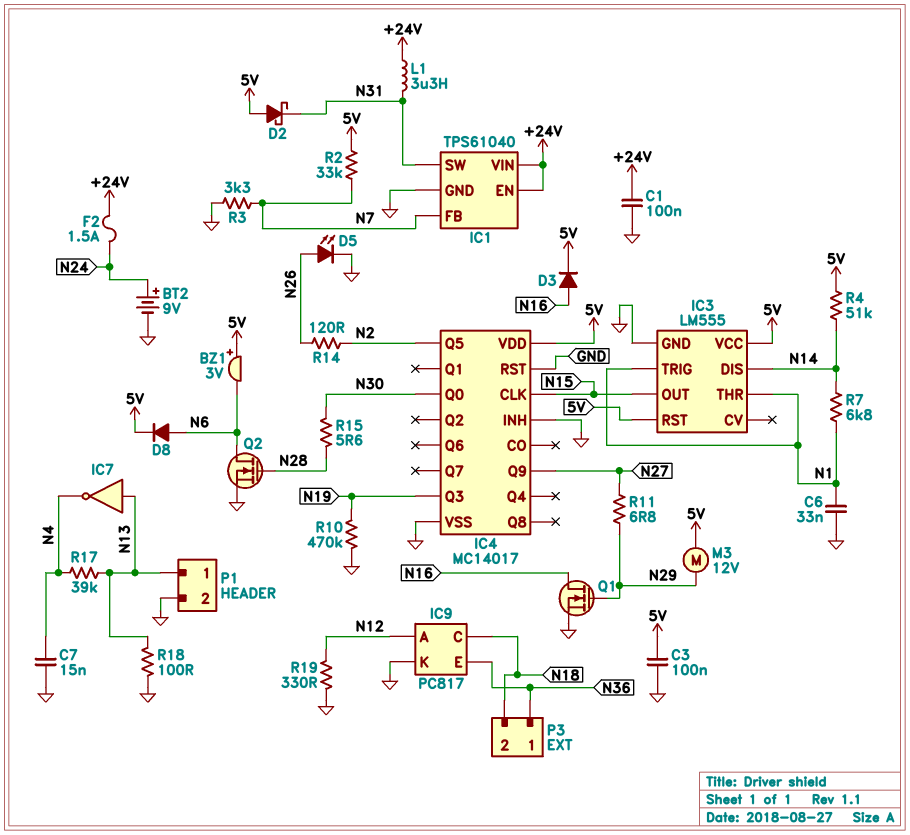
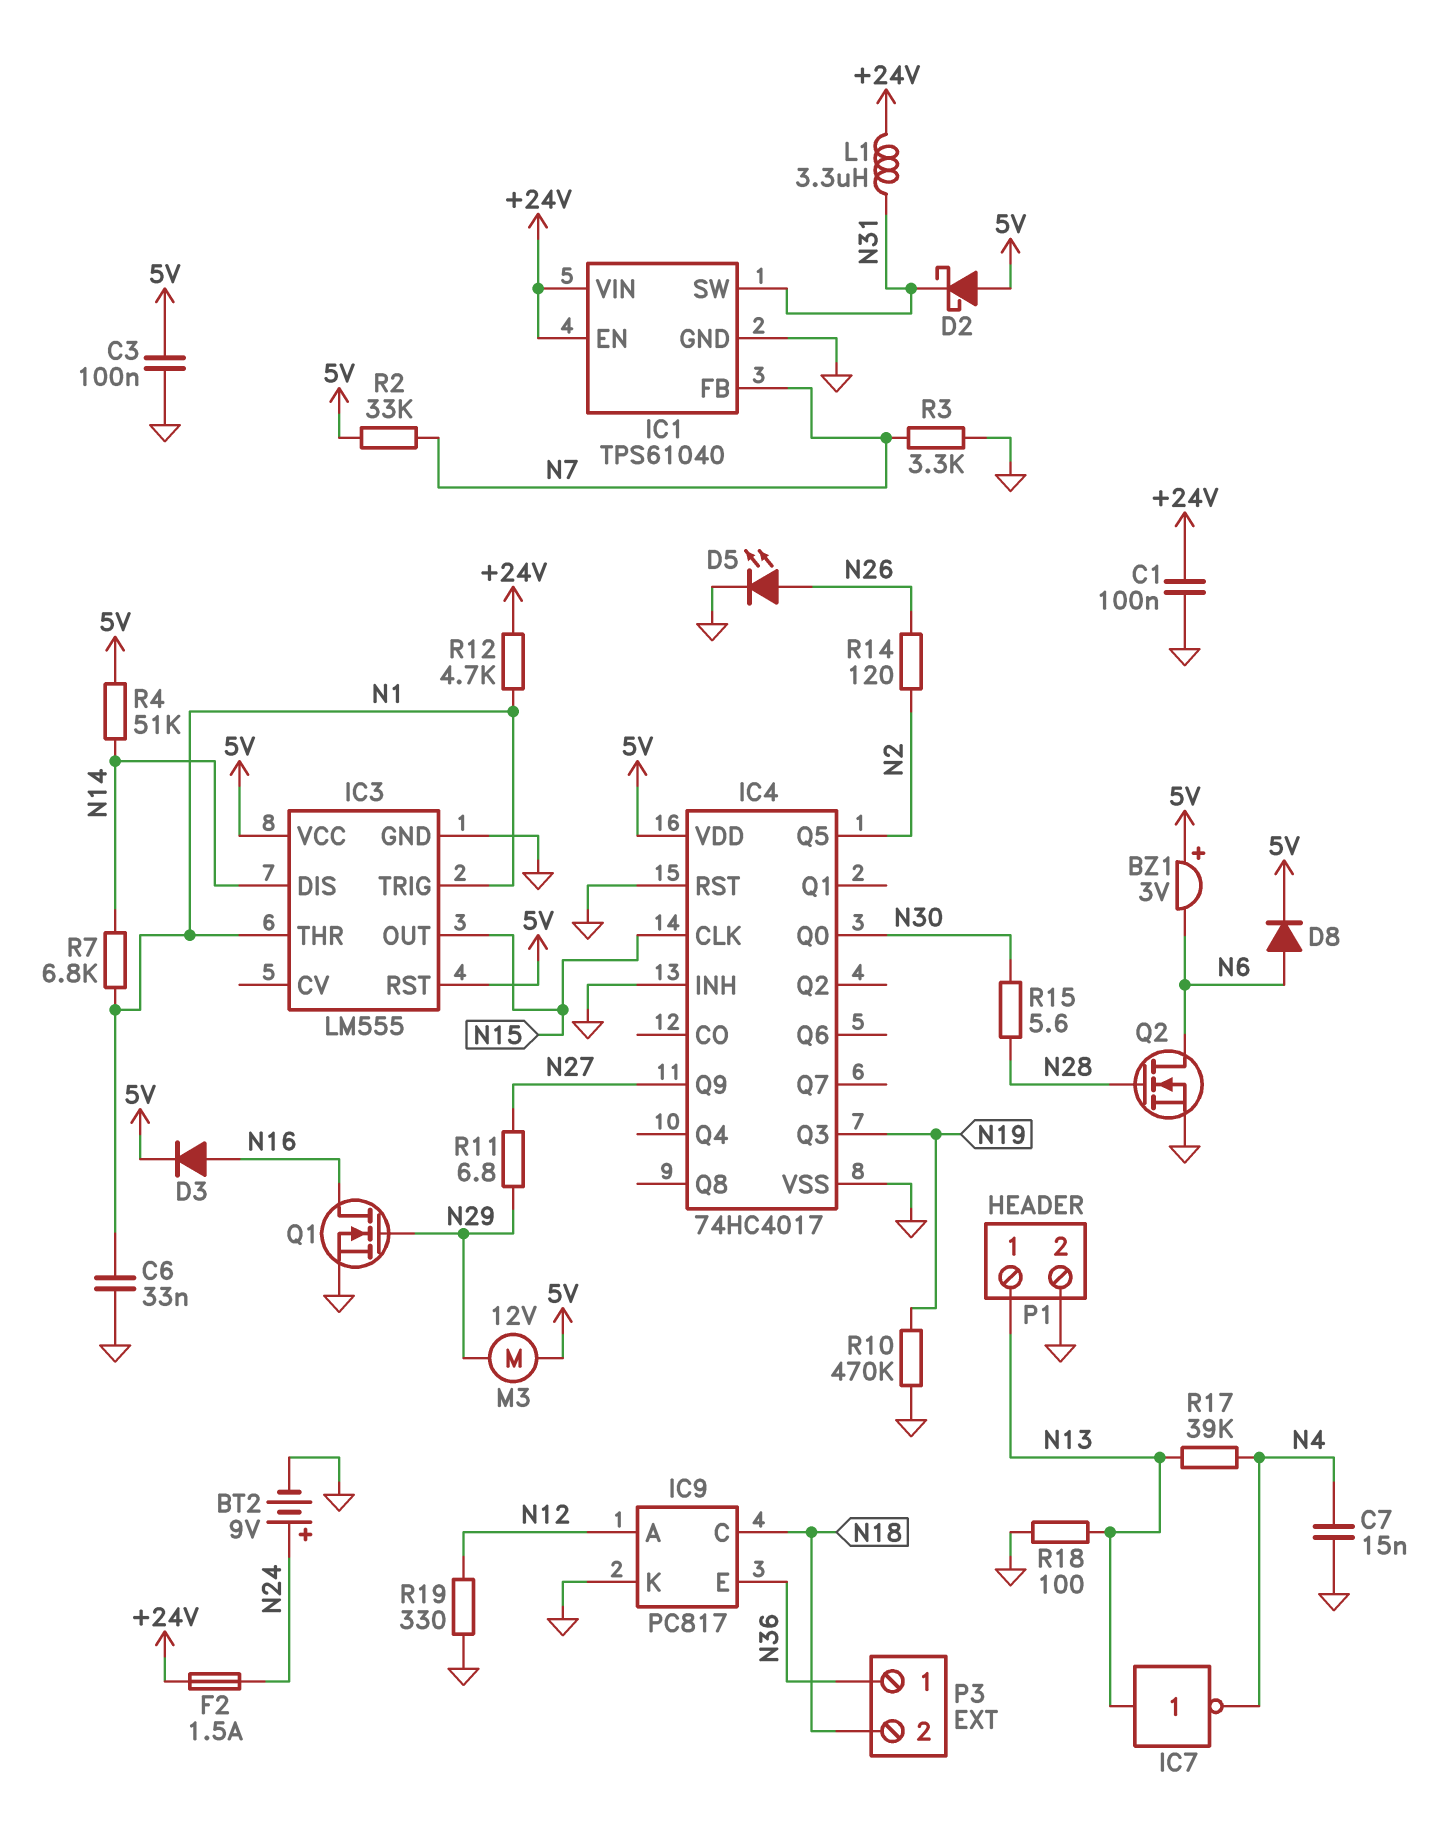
IC4: MC14017 -> 74HC4017
R12: none -> 4.7k (+24V, N1)

